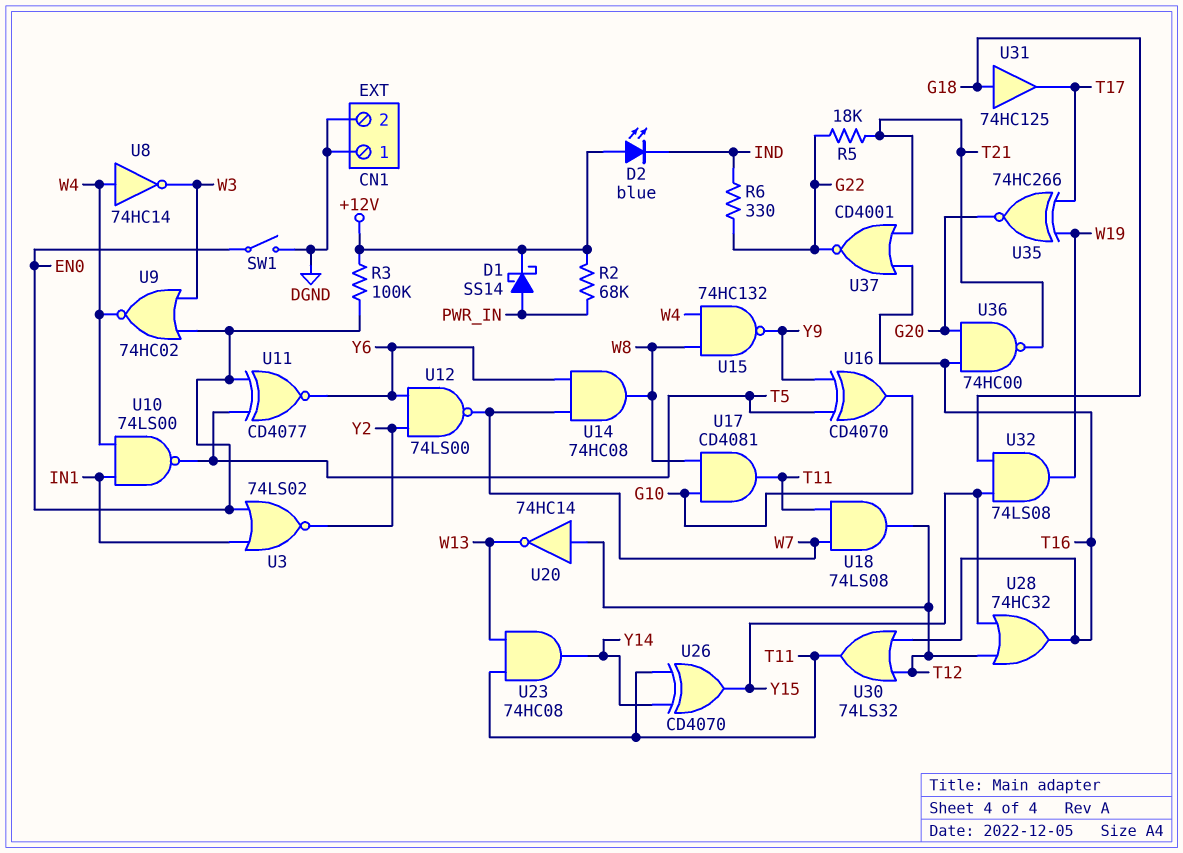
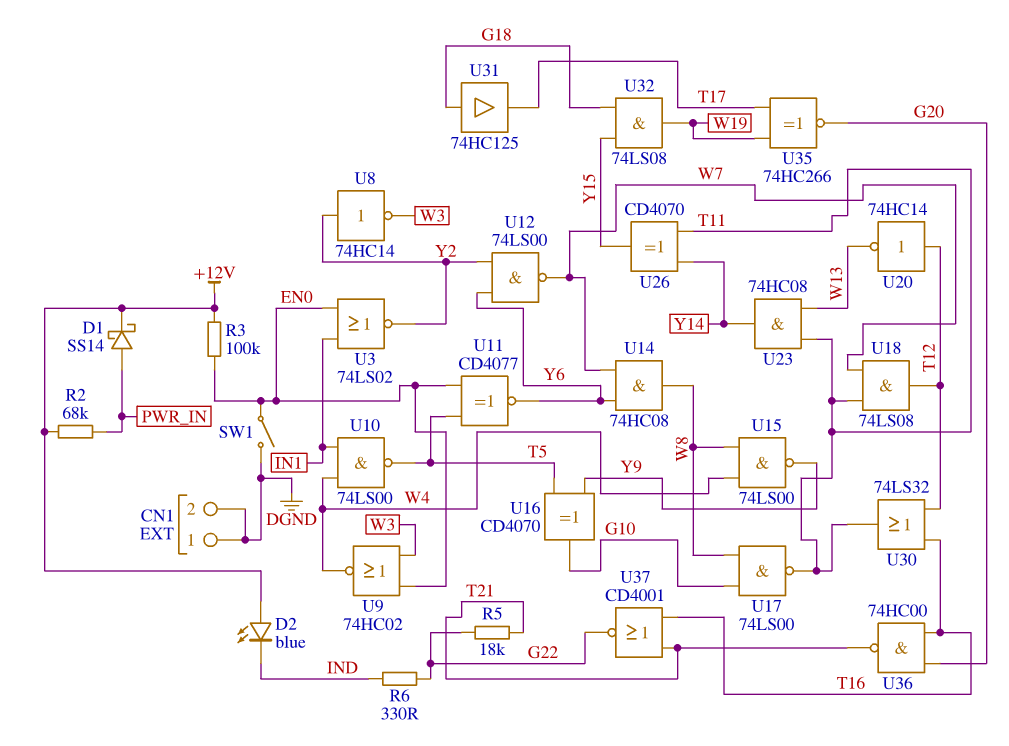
U8: NOT 74HC14 (in W4, out W3) -> NOT 74HC14 (in Y2, out W3)
U15: NAND 74HC132 (in W4, in W8, out Y9) -> NAND 74LS00 (in W4, in W8, out Y9)
U17: AND CD4081 (in G10, in W8, out T11) -> NAND 74LS00 (in G10, in W8, out T11)
U28: OR 74HC32 (in T12, in Y15, out T16) -> none

